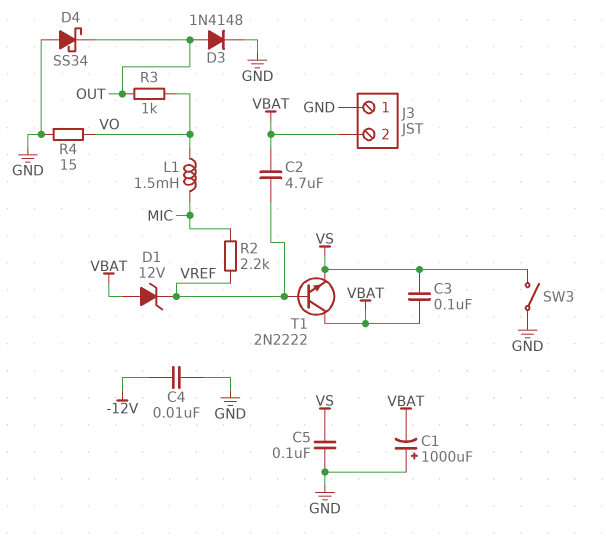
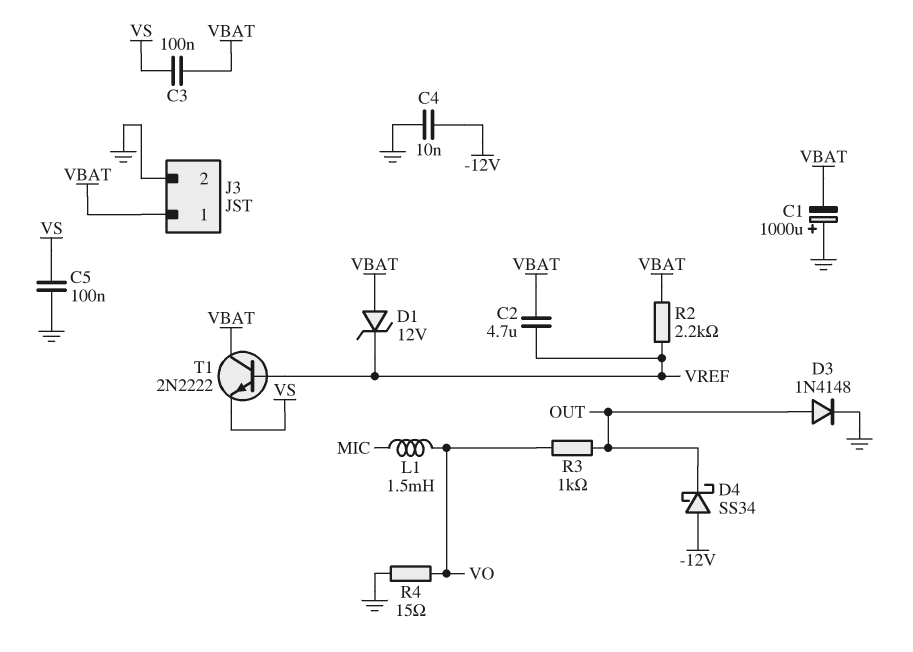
D4: schottky SS34 (A GND, K OUT) -> schottky SS34 (A -12V, K OUT)
J3 pin 1: GND -> VBAT
J3 pin 2: VBAT -> GND
R2: 2.2k (MIC, VREF) -> 2.2k (VBAT, VREF)
SW3: switch (GND, VS) -> none

